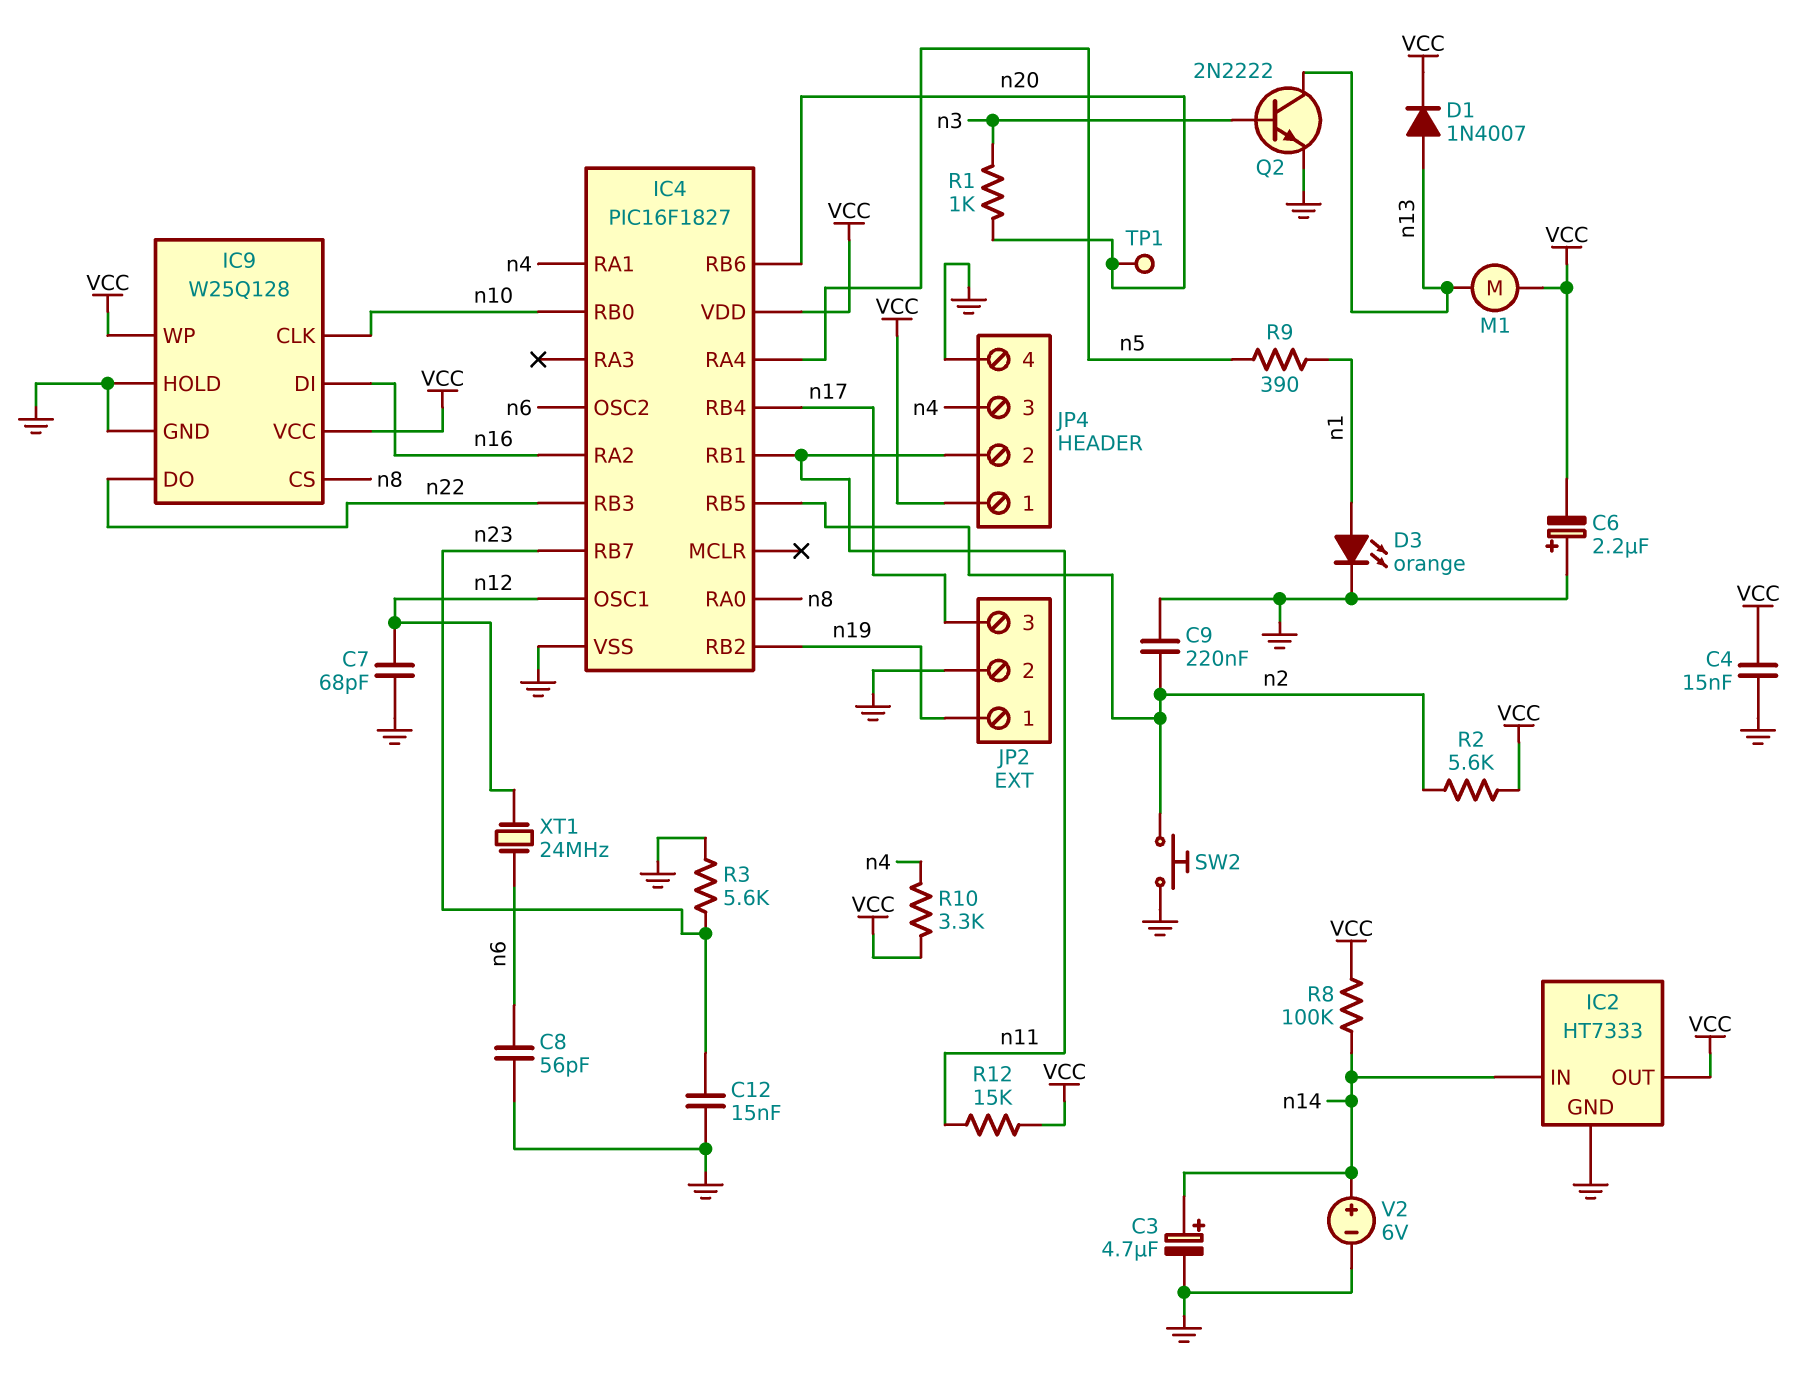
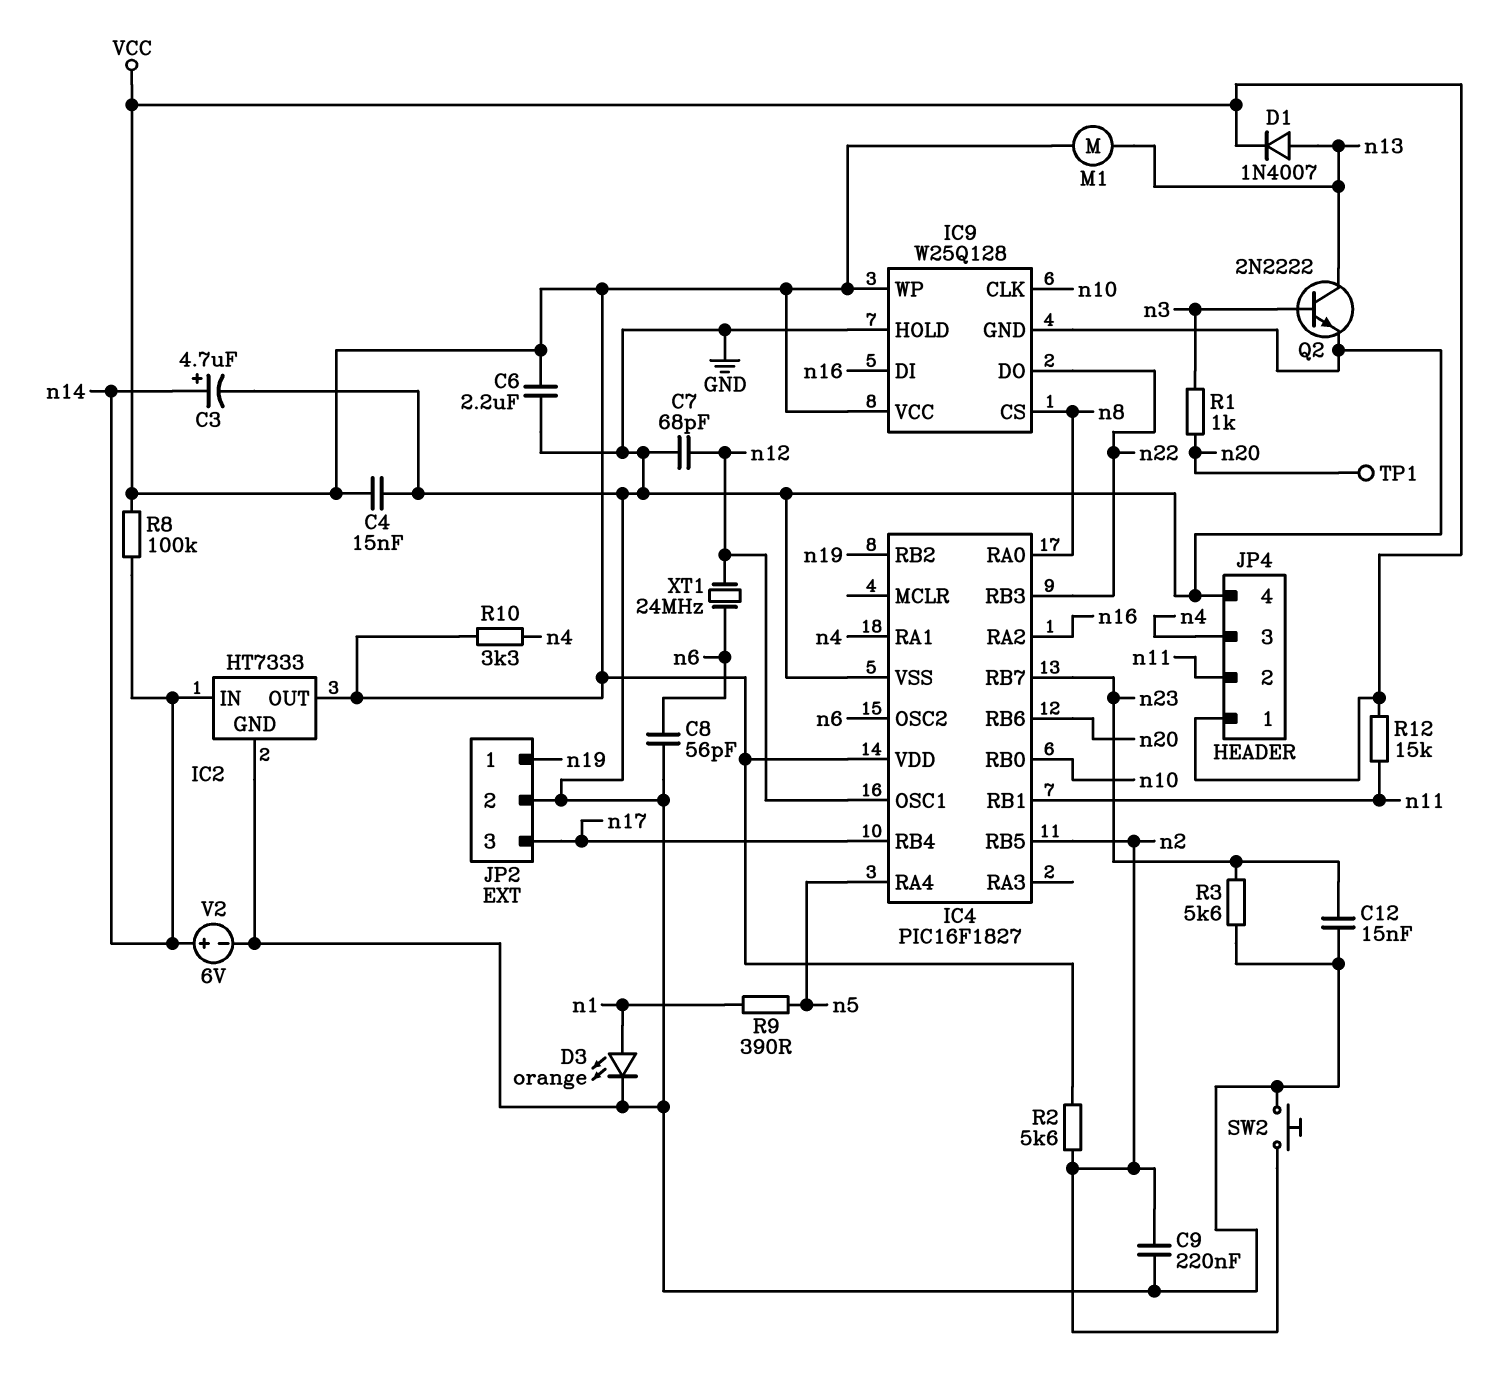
C6: 2.2uF (plus GND, minus VCC) -> 2.2uF (GND, VCC)

